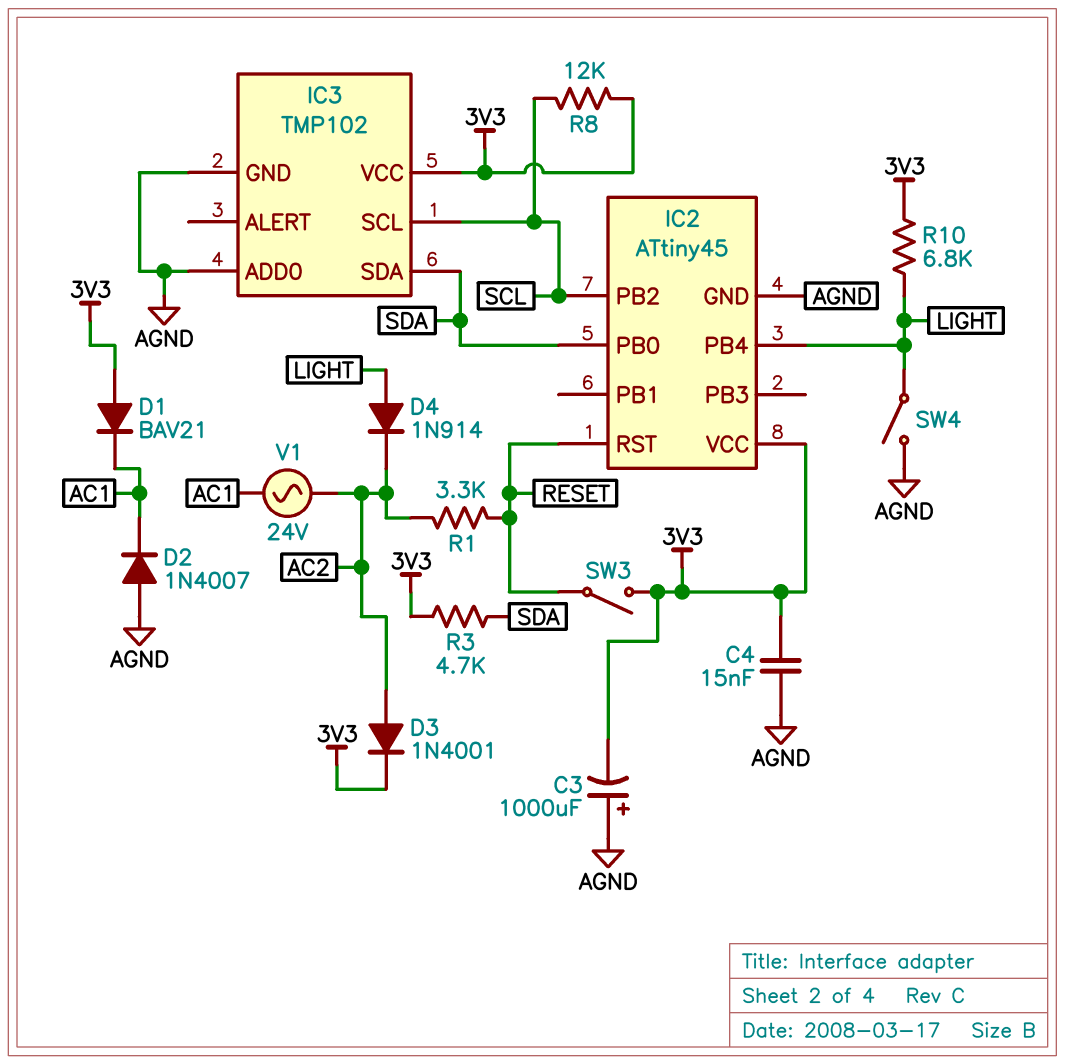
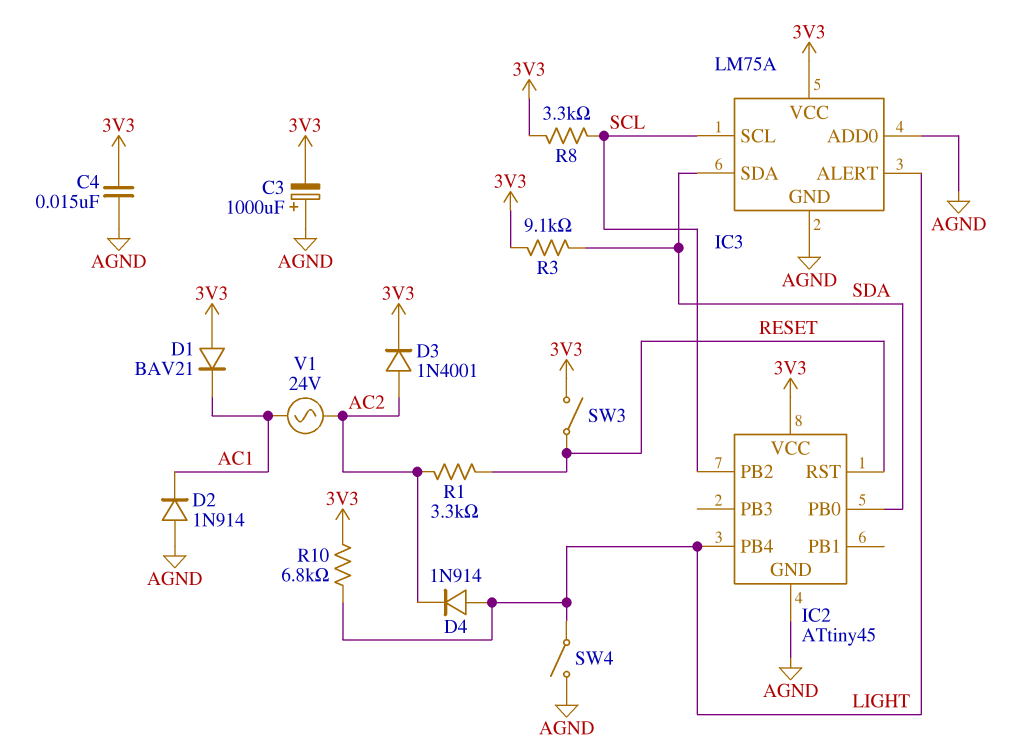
D2: diode 1N4007 (A AGND, K AC1) -> diode 1N914 (A AGND, K AC1)
IC3: TMP102 -> LM75A
IC3 pin ALERT: none -> LIGHT
R3: 4.7k (3V3, SDA) -> 9.1k (3V3, SDA)
R8: 12k (3V3, SCL) -> 3.3k (3V3, SCL)

